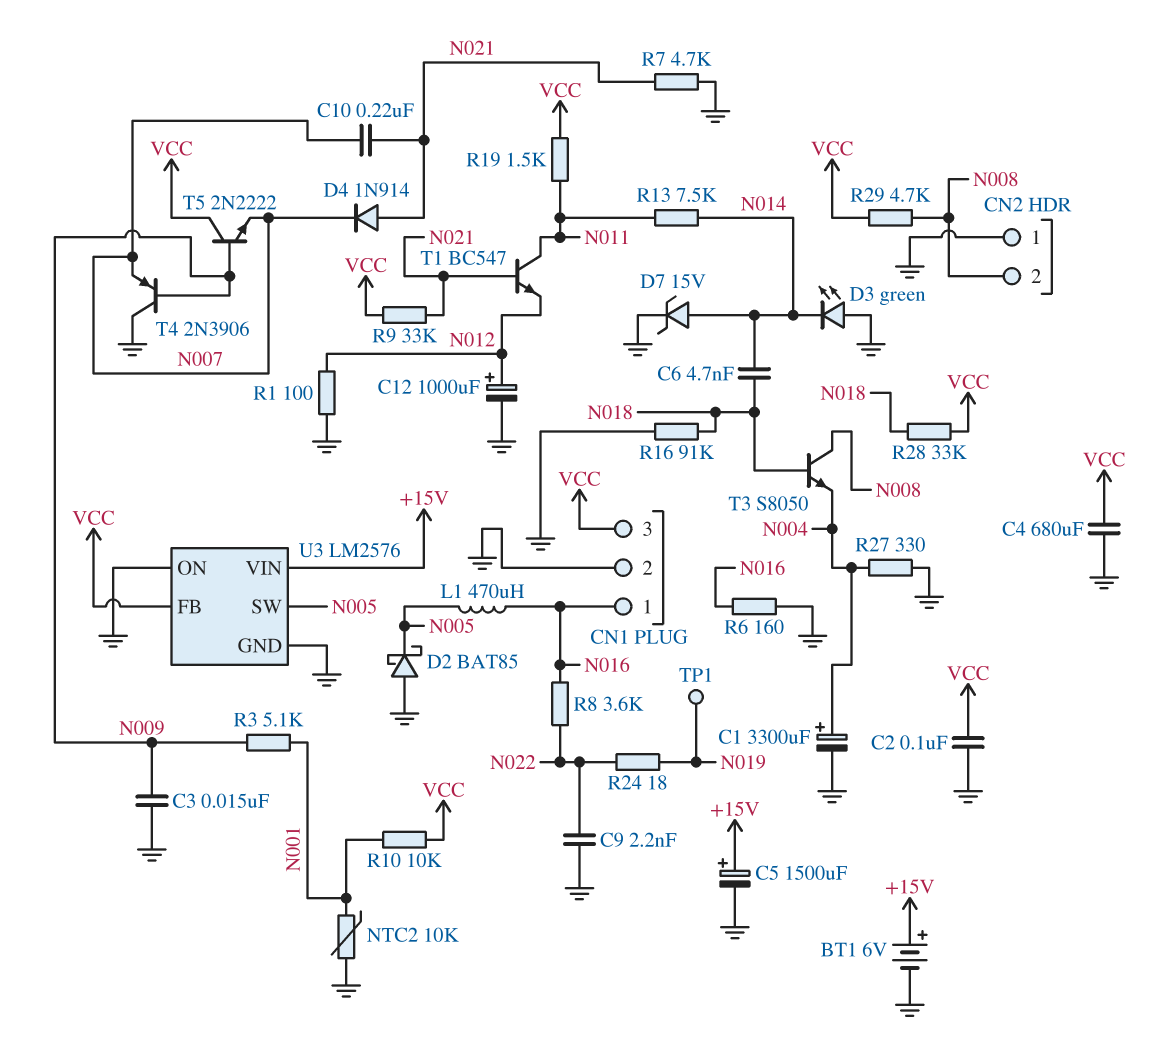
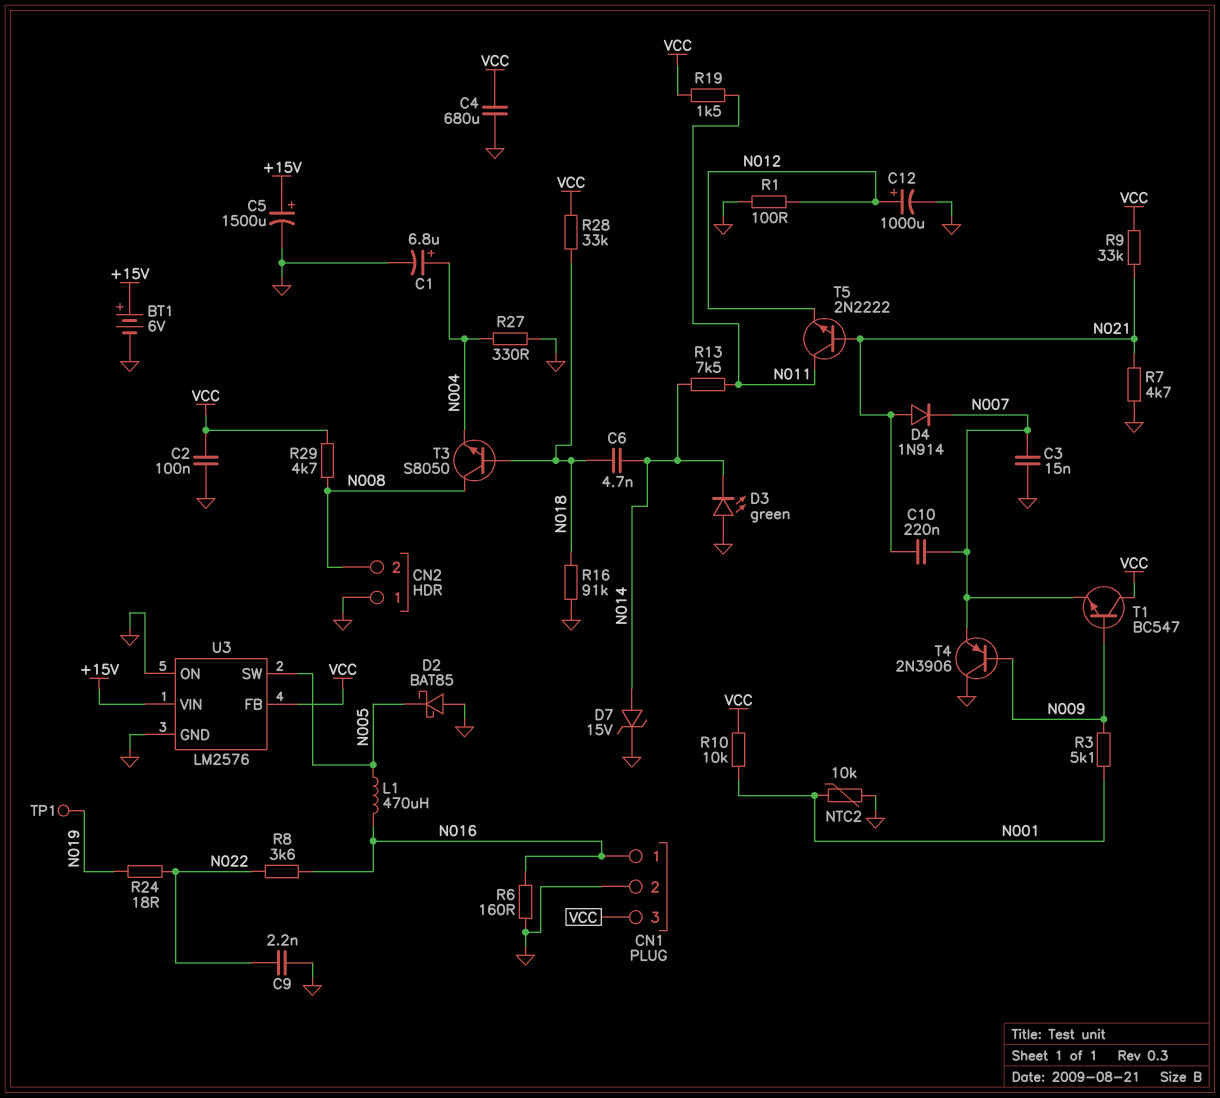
C1: 3300uF (plus N004, minus GND) -> 6.8uF (plus N004, minus GND)
C3: 15nF (GND, N009) -> 15nF (GND, N007)
T1: NPN BC547 (B N021, C N011, E N012) -> NPN BC547 (B N009, C VCC, E N007)
T5: NPN 2N2222 (B N009, C VCC, E N007) -> NPN 2N2222 (B N021, C N011, E N012)

